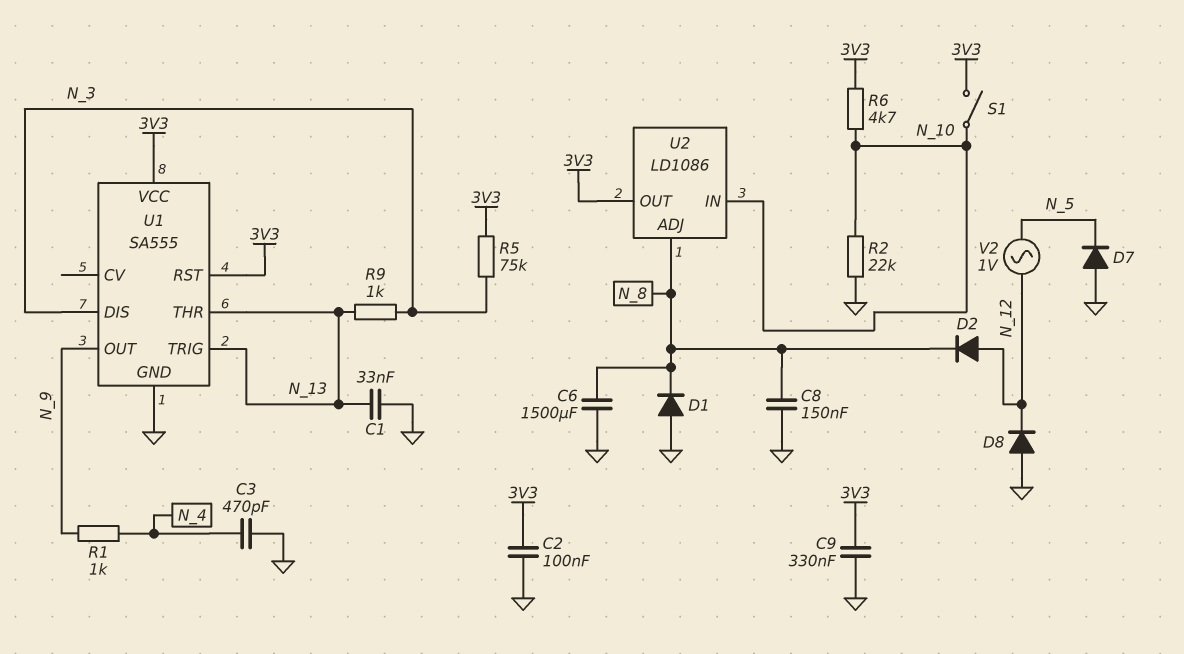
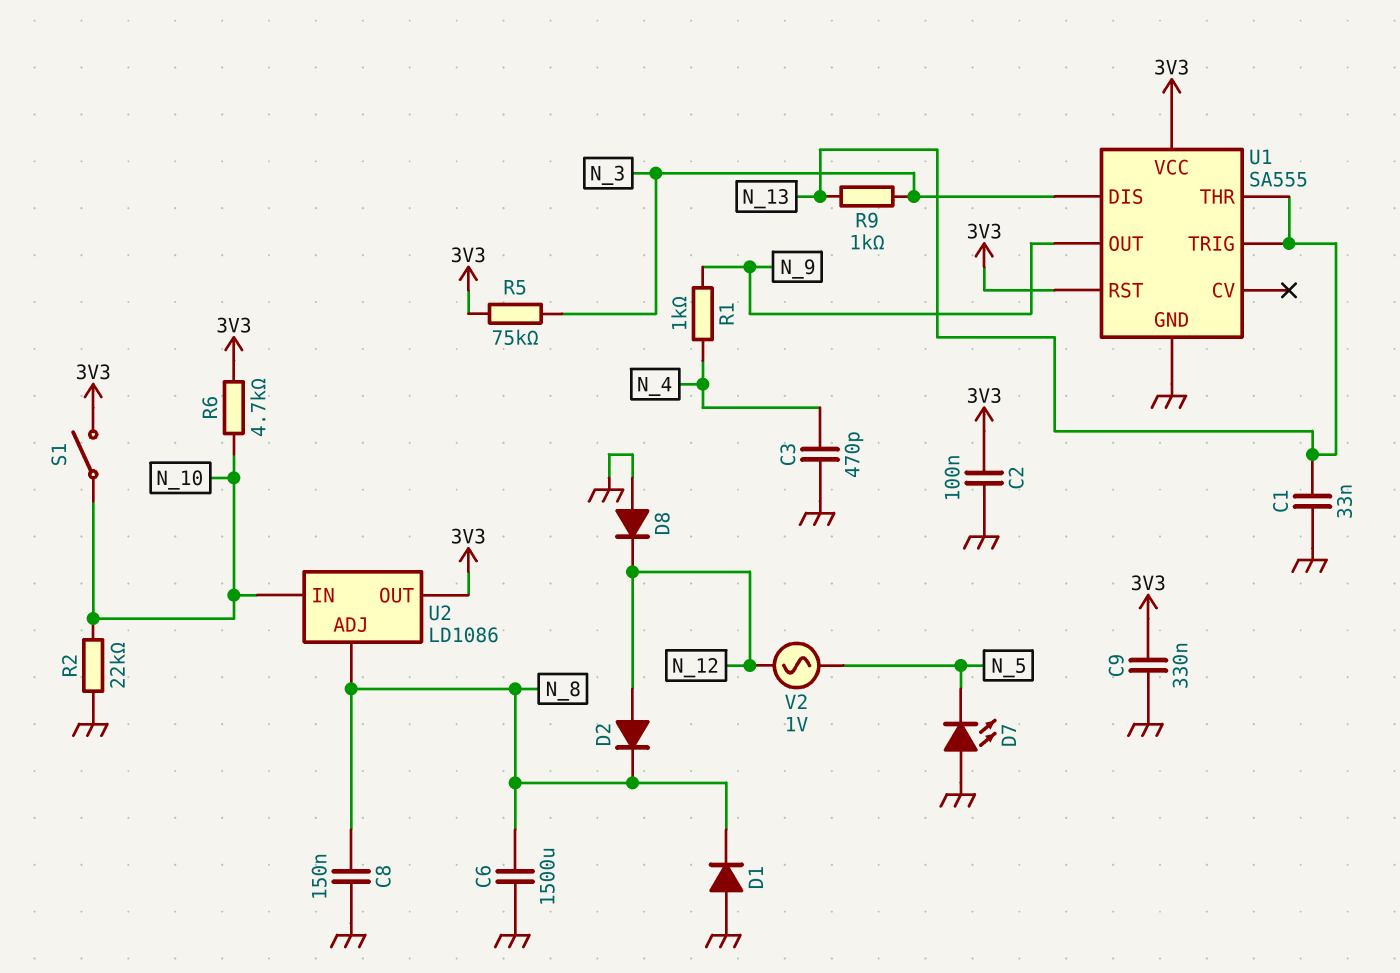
D7: diode (A GND, K N_5) -> LED (A GND, K N_5)

